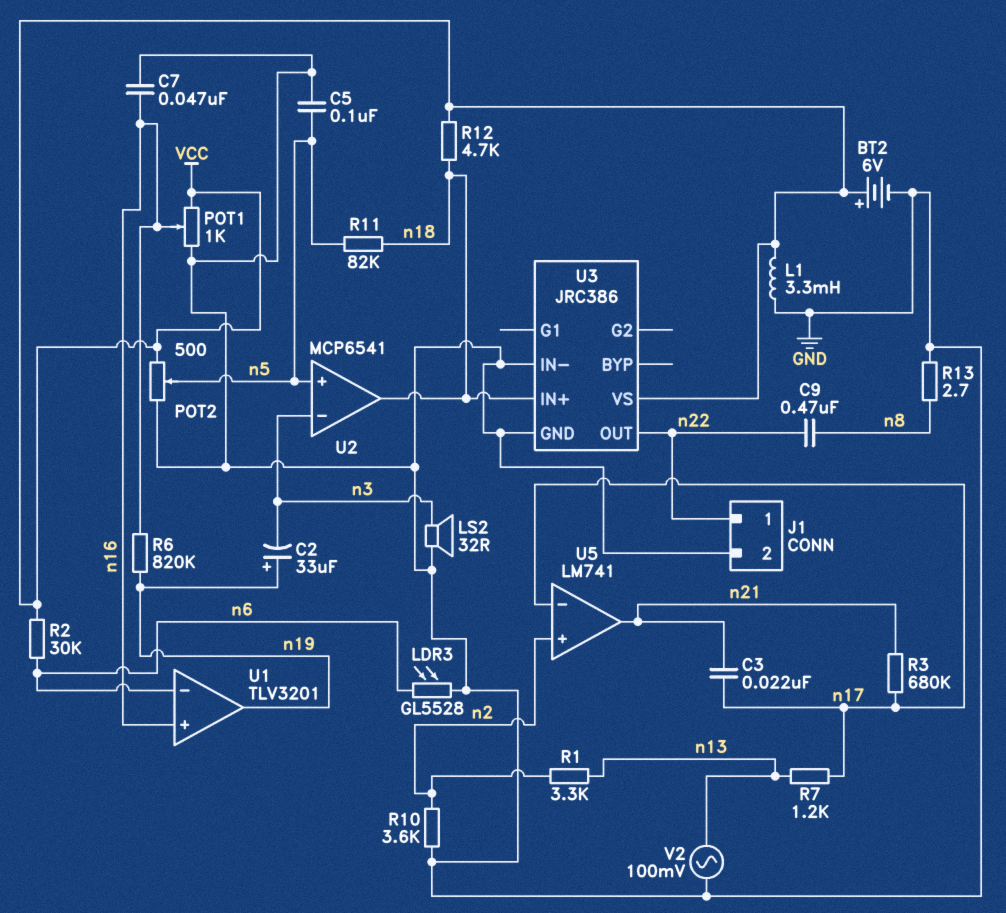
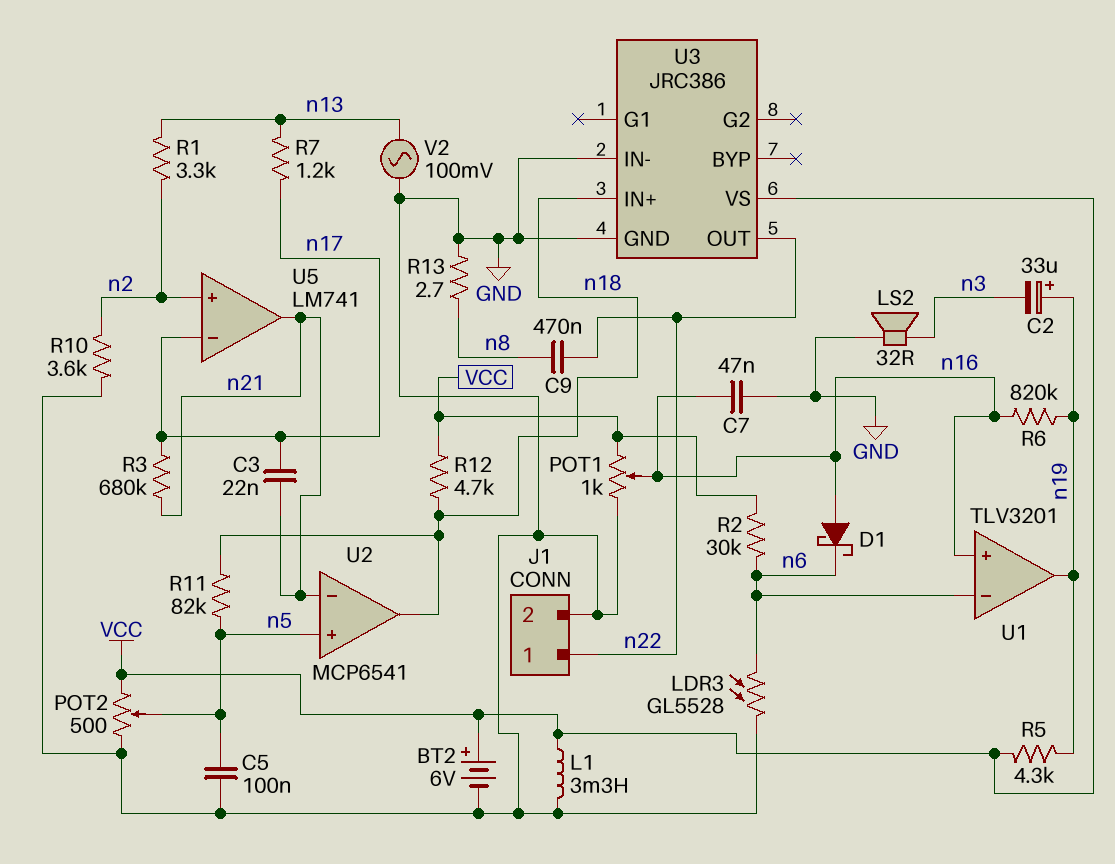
D1: none -> schottky (A n16, K n6)
R5: none -> 4.3k (VCC, n19)
U2 pin in-: n3 -> n21

